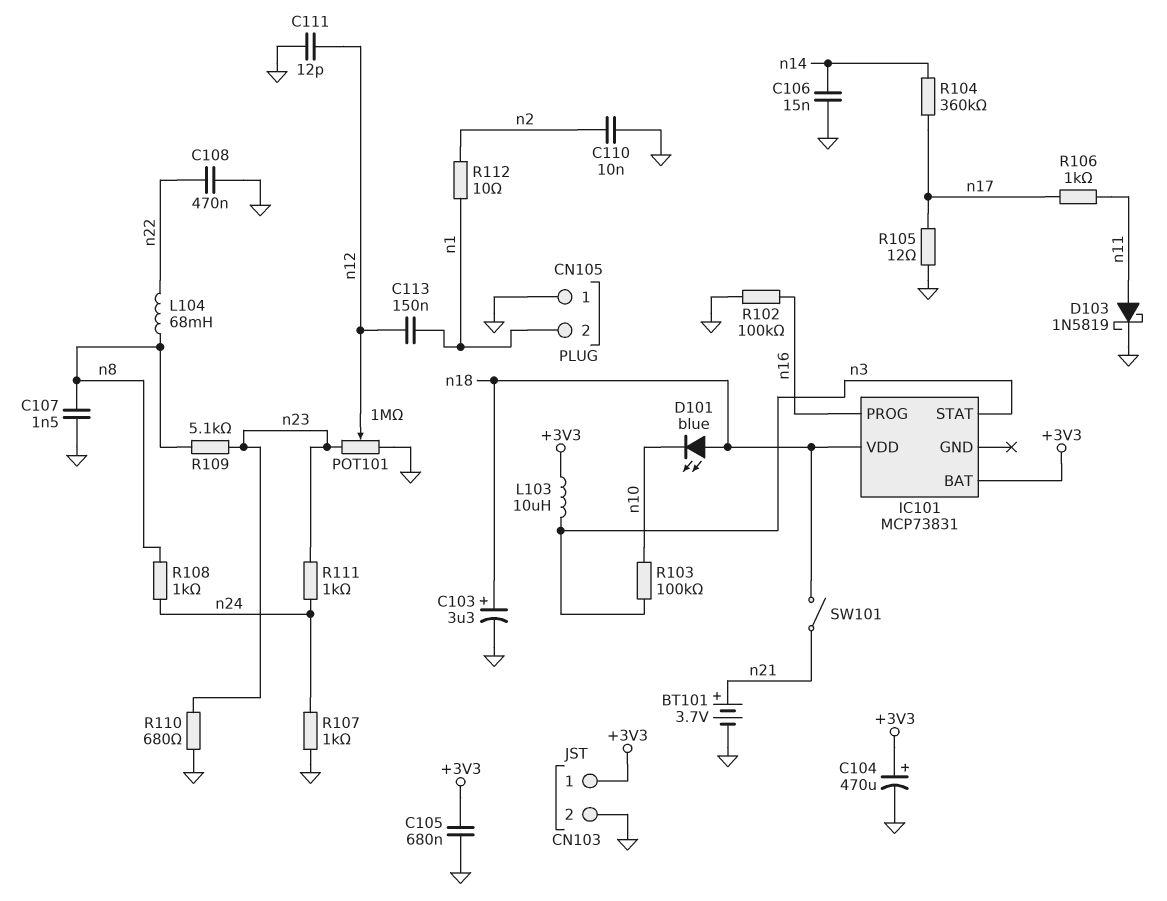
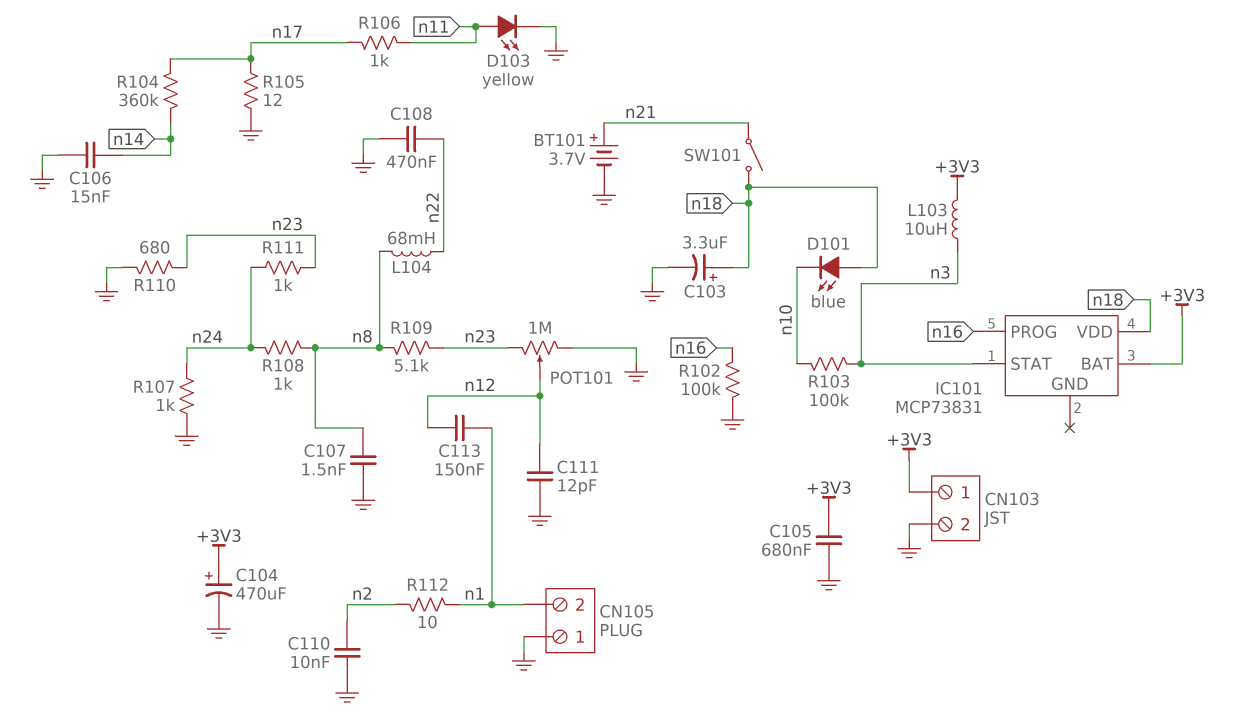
D103: schottky 1N5819 (A n11, K GND) -> LED yellow (A n11, K GND)

